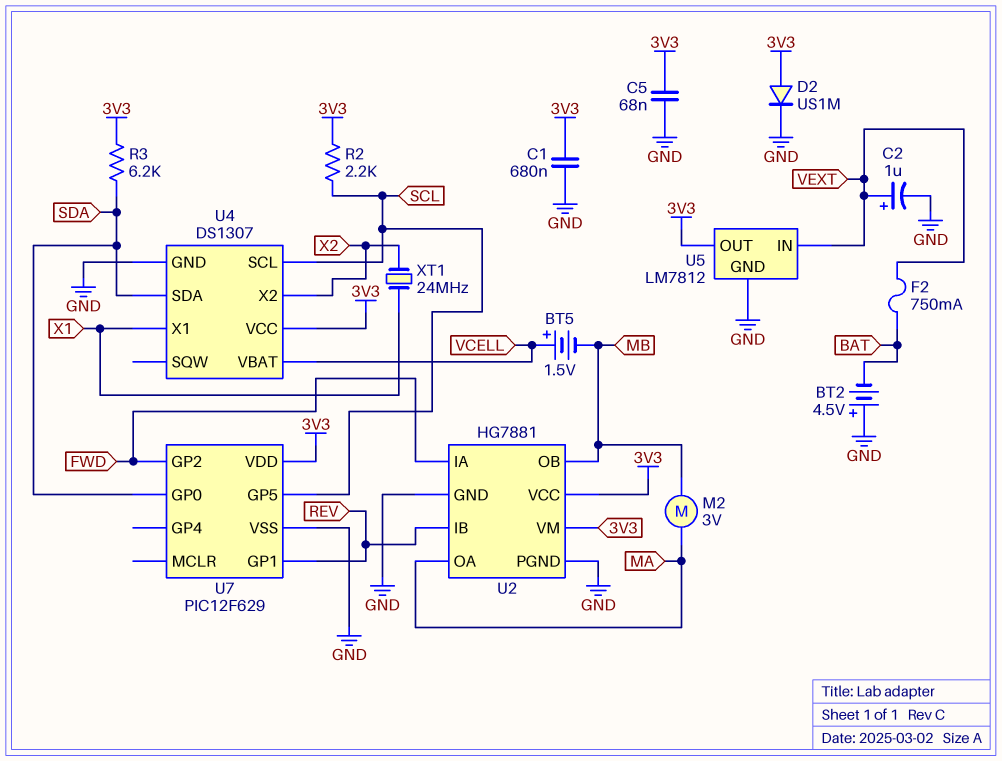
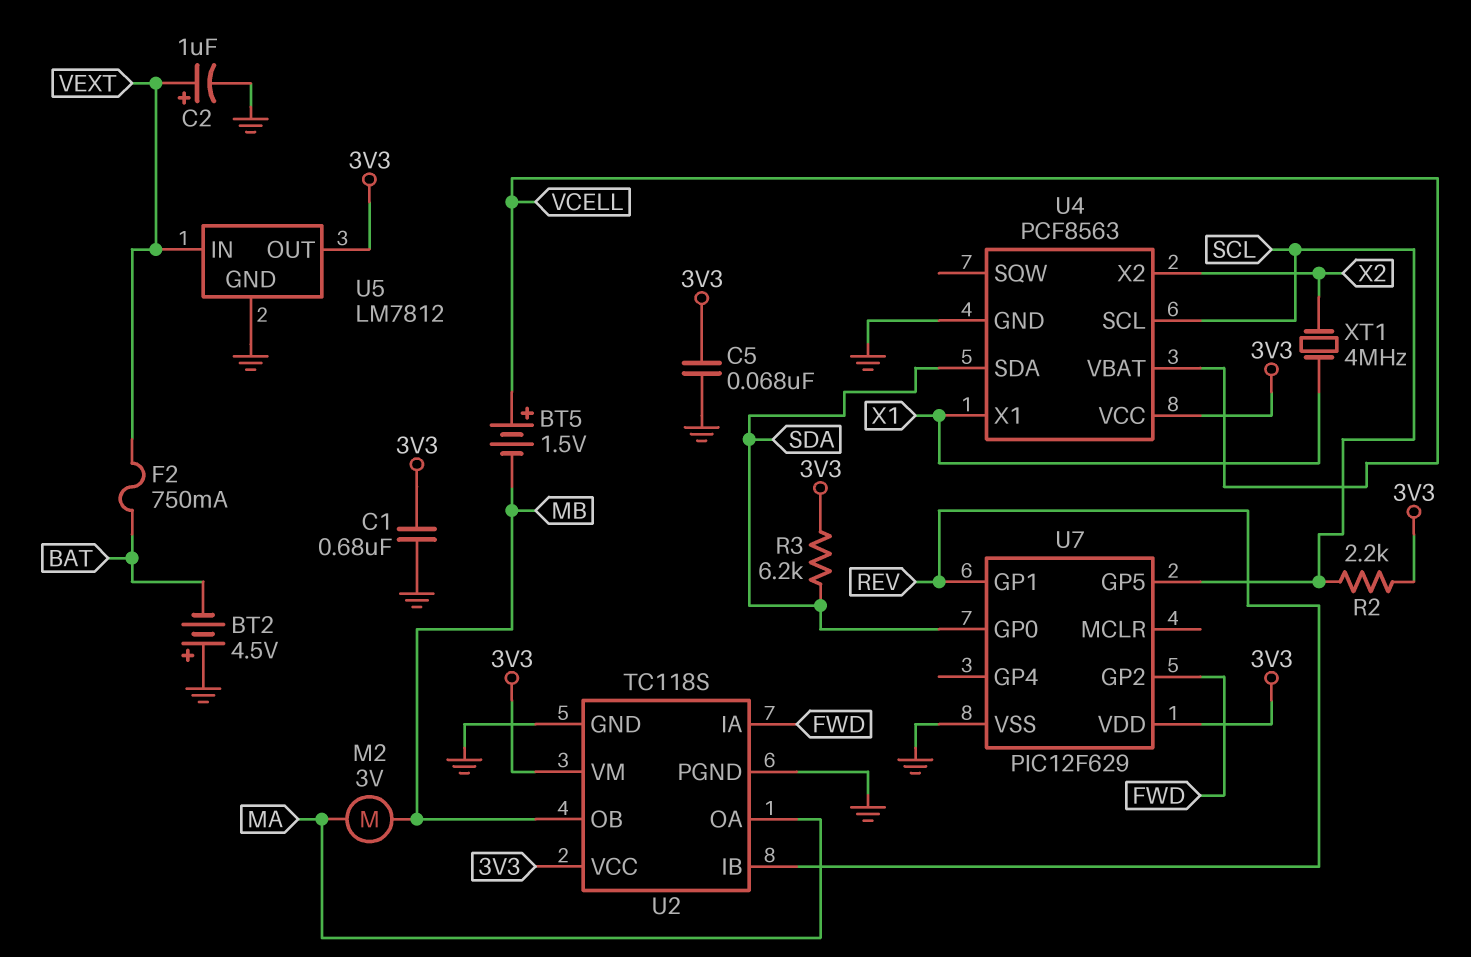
D2: diode US1M (A 3V3, K GND) -> none
U2: HG7881 -> TC118S
U4: DS1307 -> PCF8563
XT1: 24MHz (X1, X2) -> 4MHz (X1, X2)

